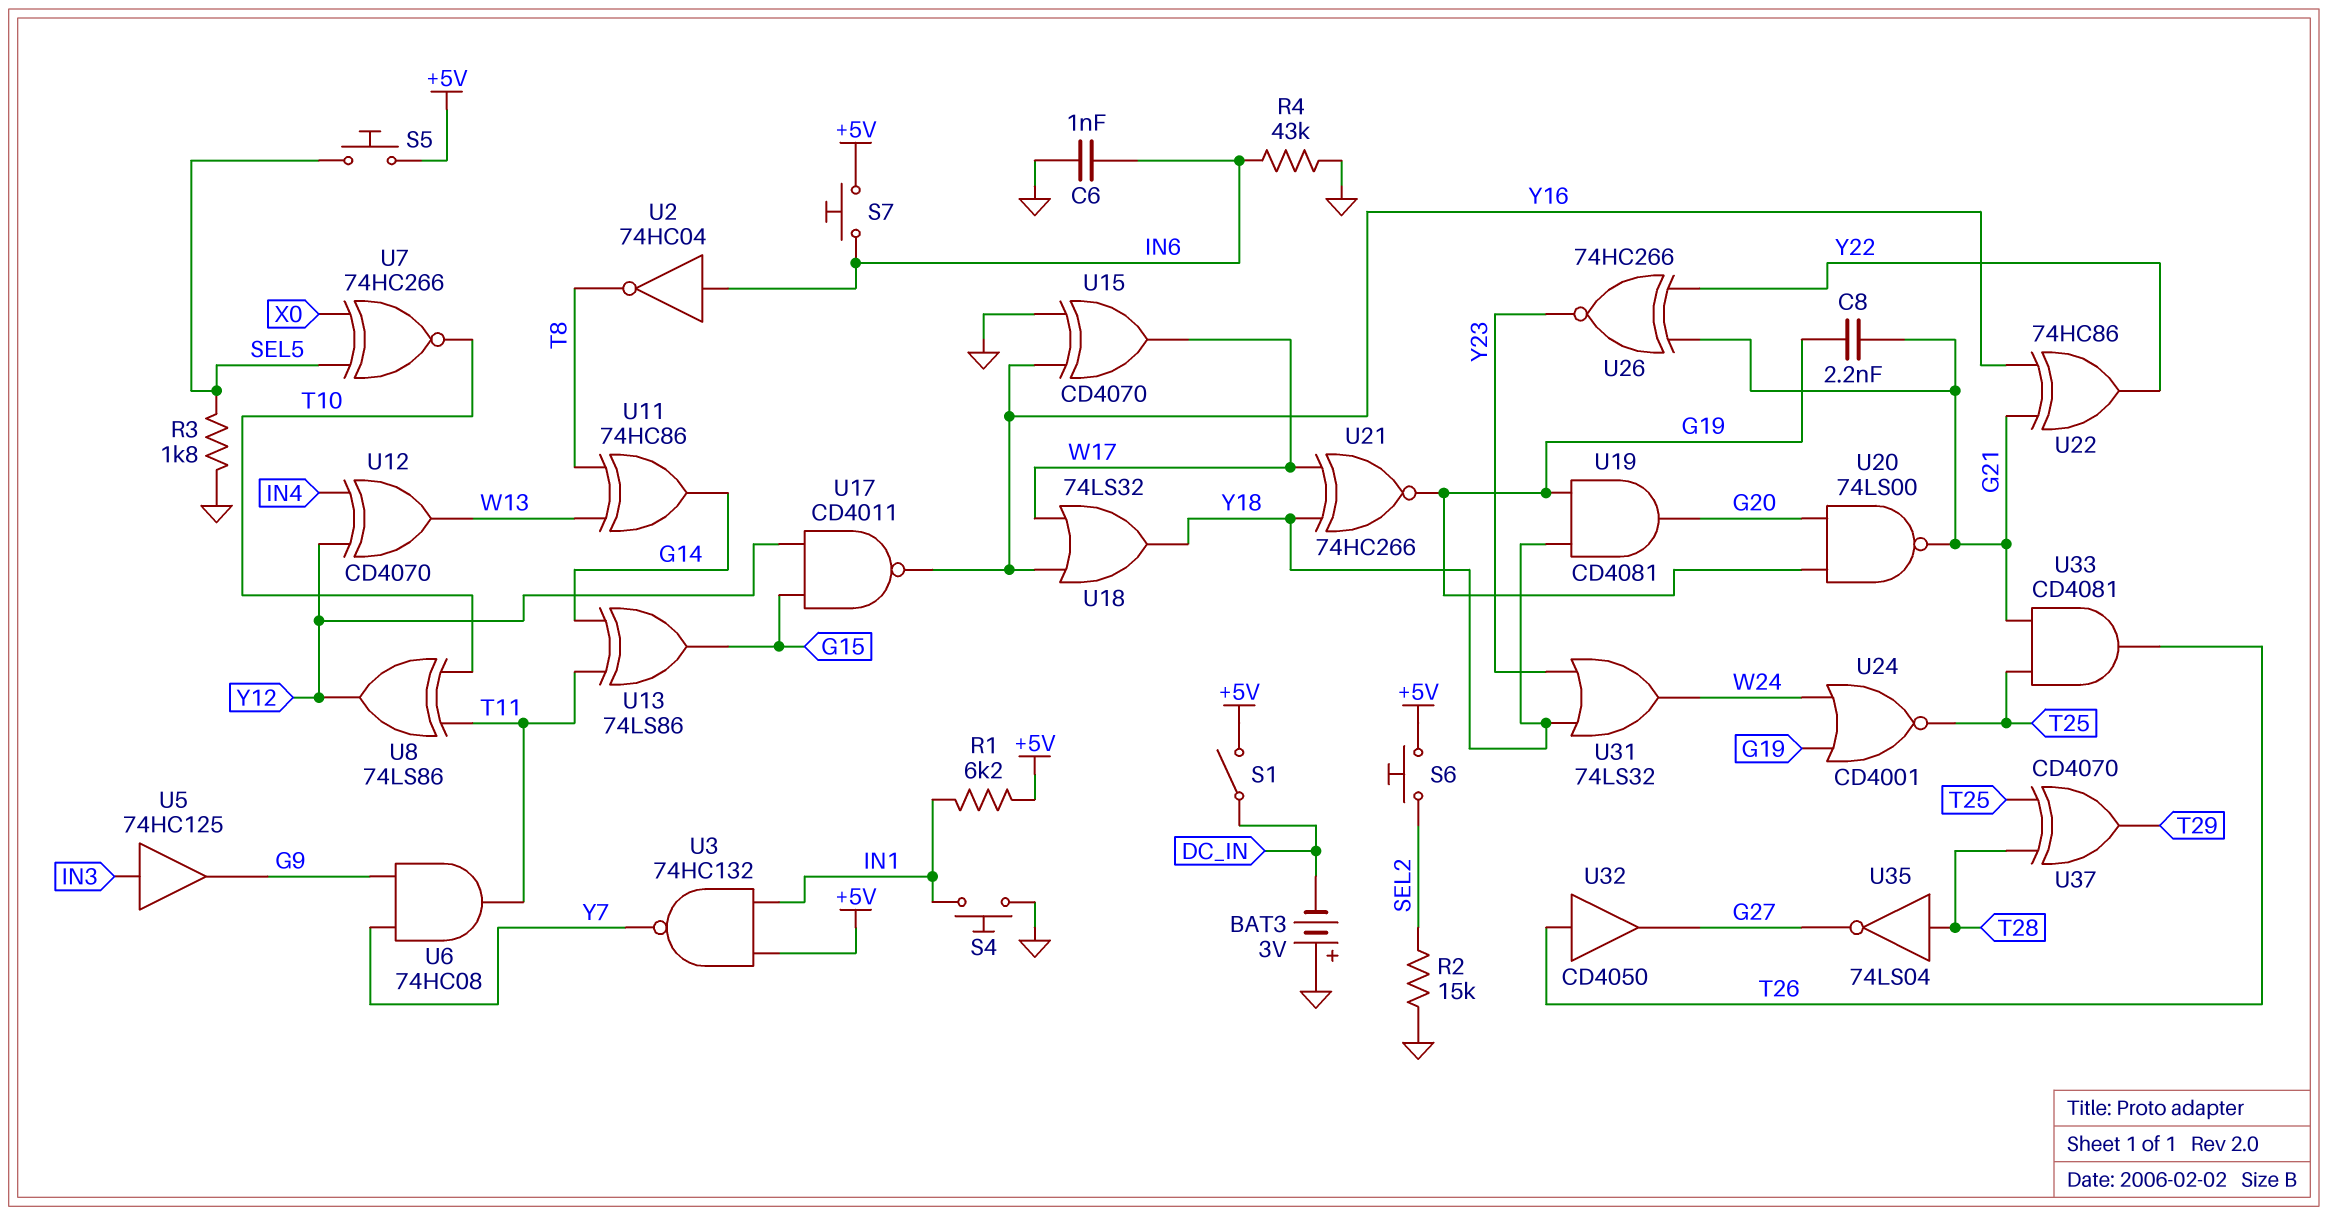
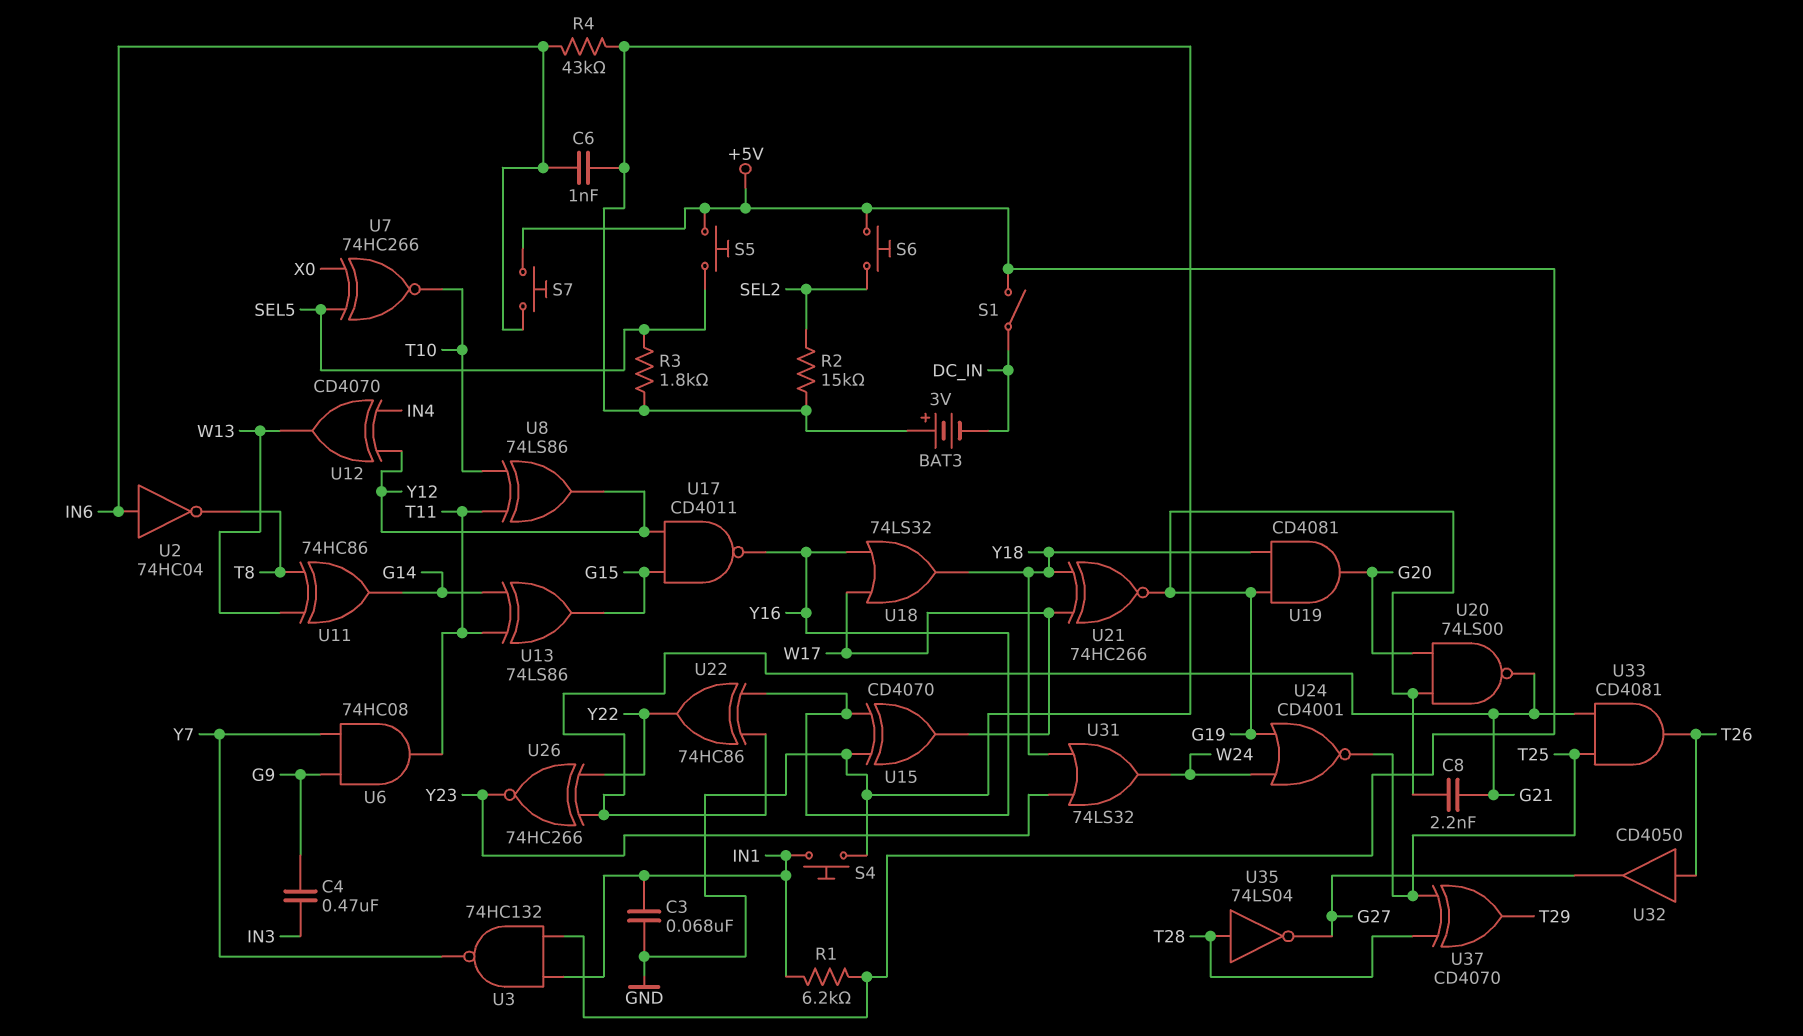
C3: none -> 68nF (GND, IN1)
C4: none -> 470nF (G9, IN3)
U5: buffer 74HC125 (in IN3, out G9) -> none

